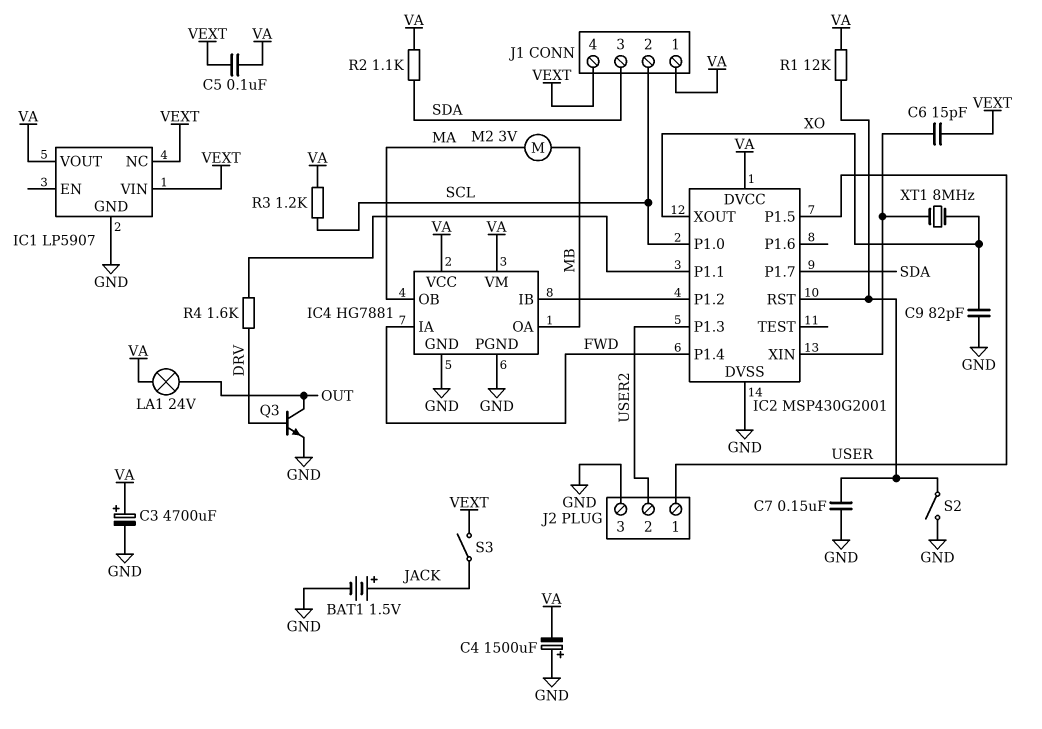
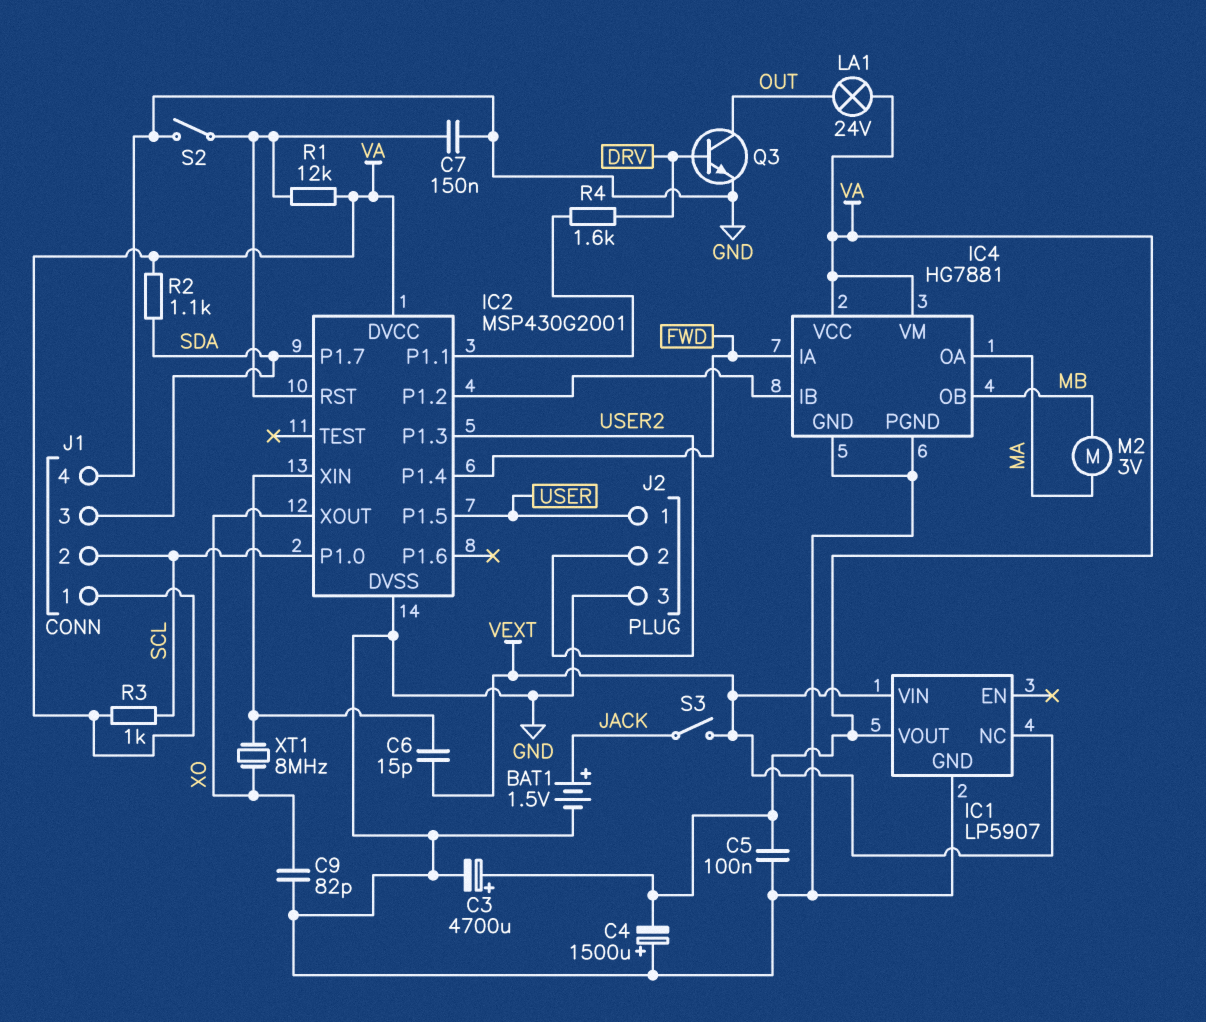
C5: 100nF (VA, VEXT) -> 100nF (GND, VA)
IC4 pin OA: MB -> MA
IC4 pin OB: MA -> MB
J1 pin 4: VEXT -> GND
R3: 1.2k (SCL, VA) -> 1k (SCL, VA)

